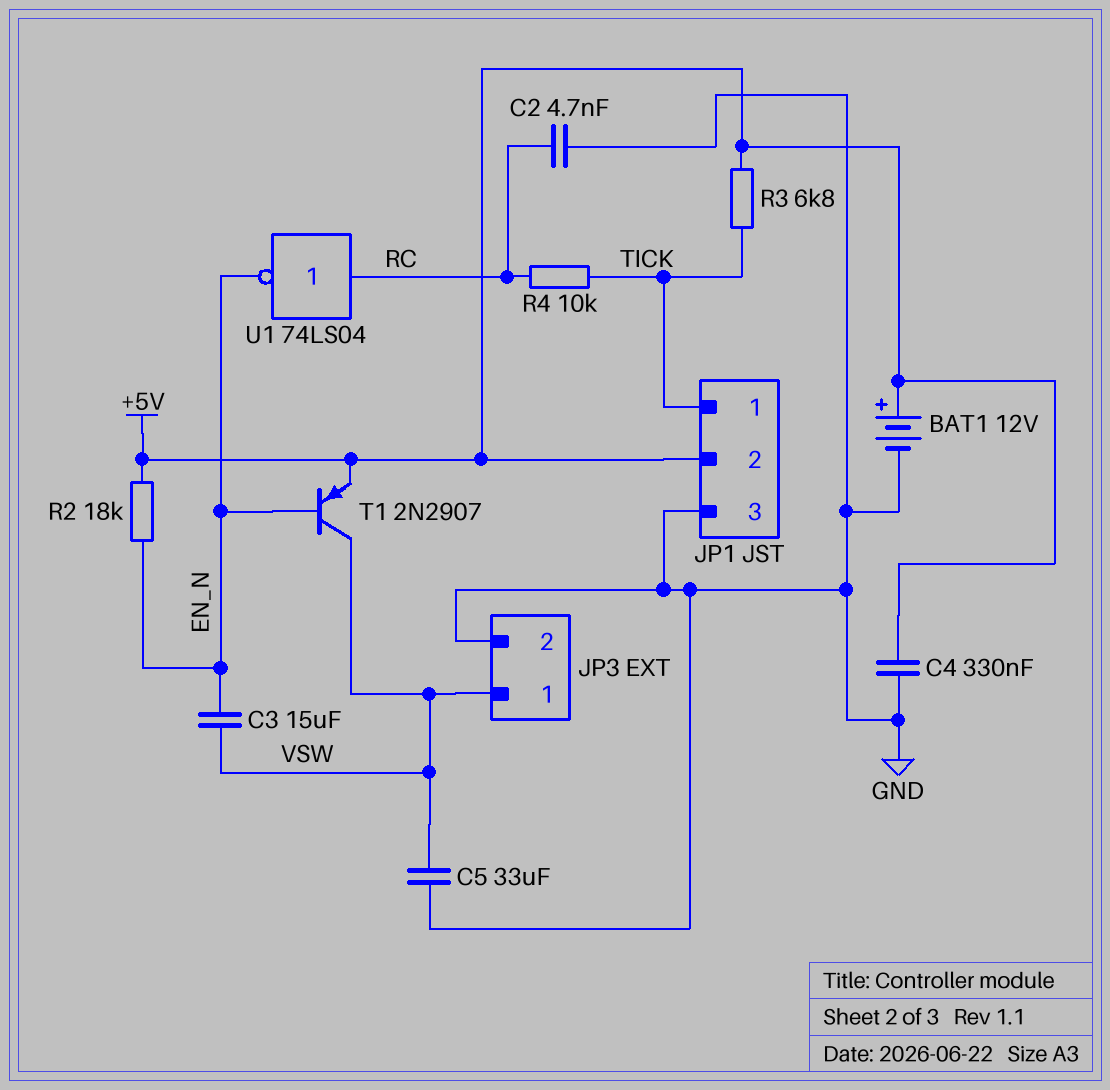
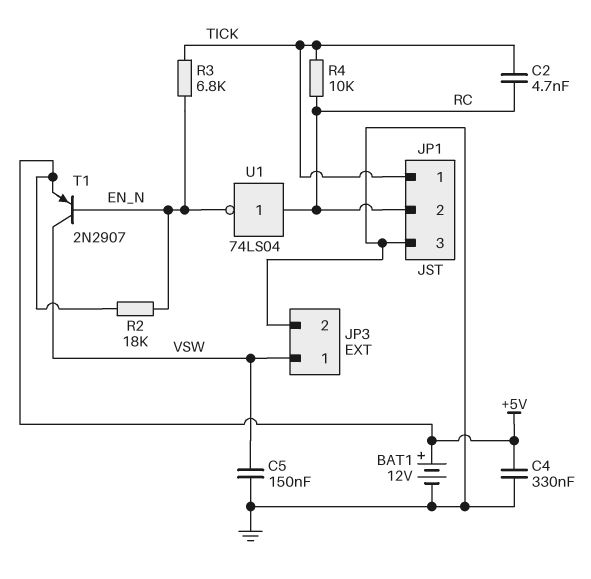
C2: 4.7nF (GND, RC) -> 4.7nF (RC, TICK)
C3: 15uF (EN_N, VSW) -> none
C5: 33uF (GND, VSW) -> 150nF (GND, VSW)
JP1 pin 2: +5V -> RC
R3: 6.8k (+5V, TICK) -> 6.8k (EN_N, TICK)

